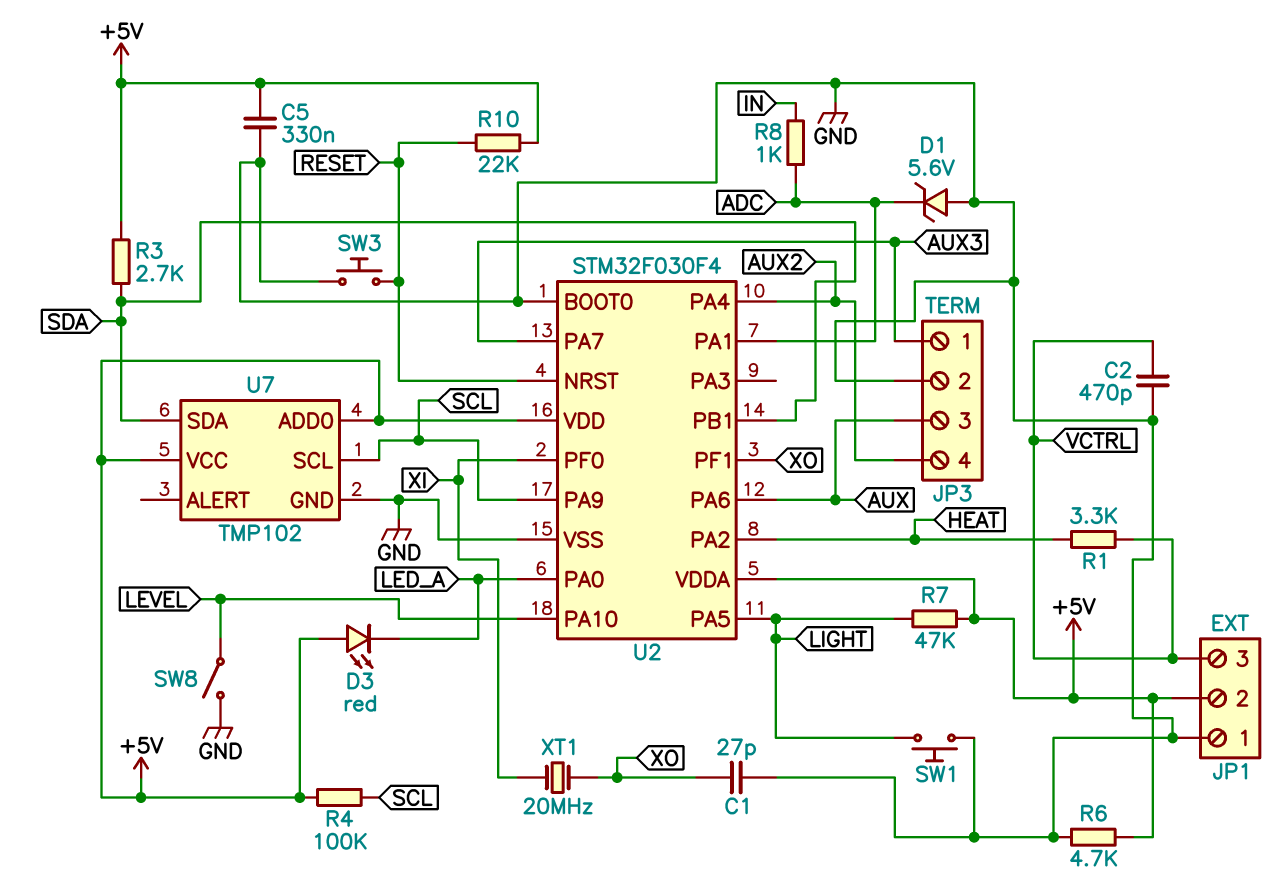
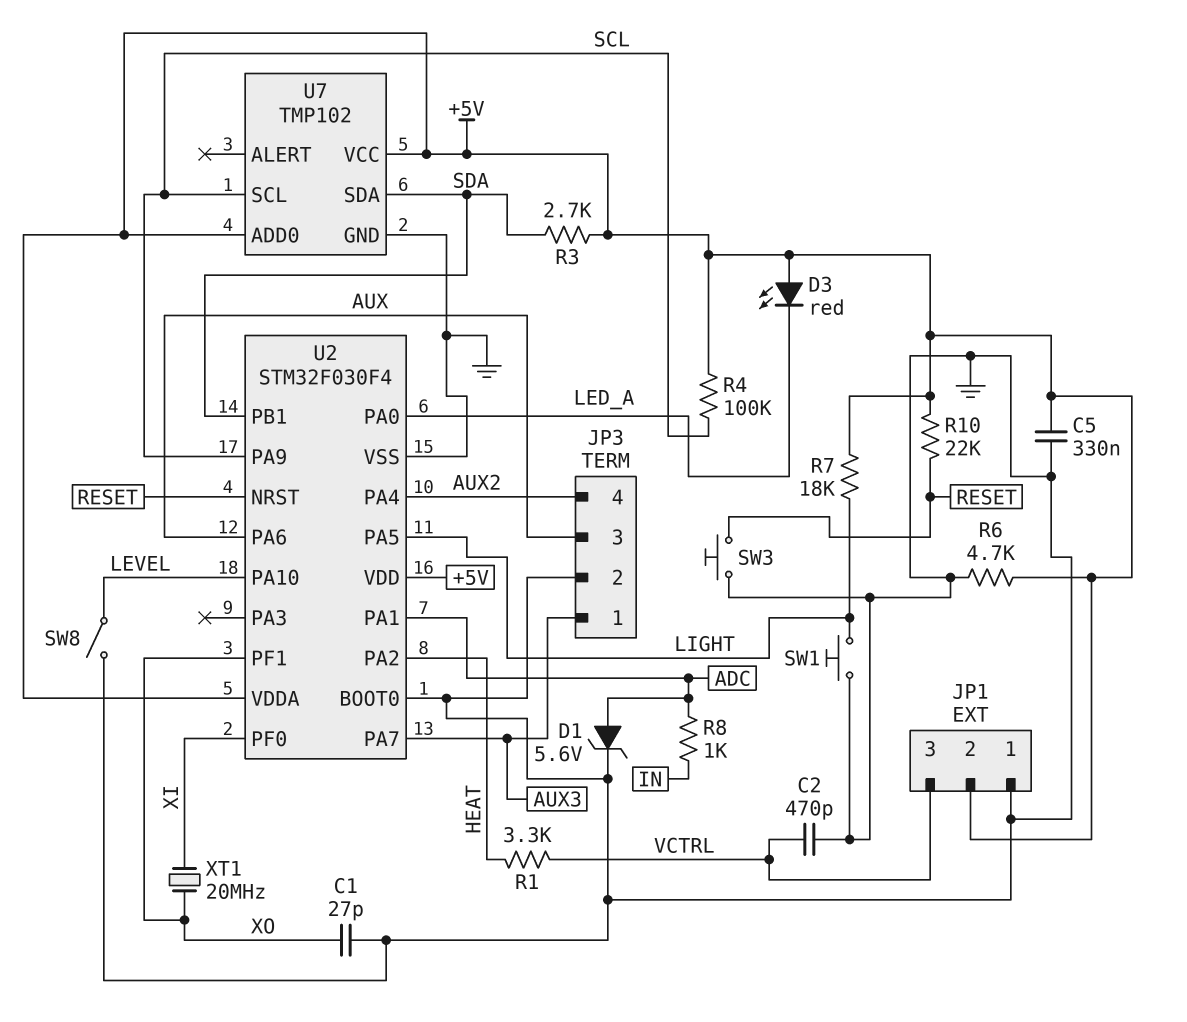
D1: zener 5.6V (A GND, K ADC) -> zener 5.6V (A ADC, K GND)
R7: 47k (+5V, LIGHT) -> 18k (+5V, LIGHT)

